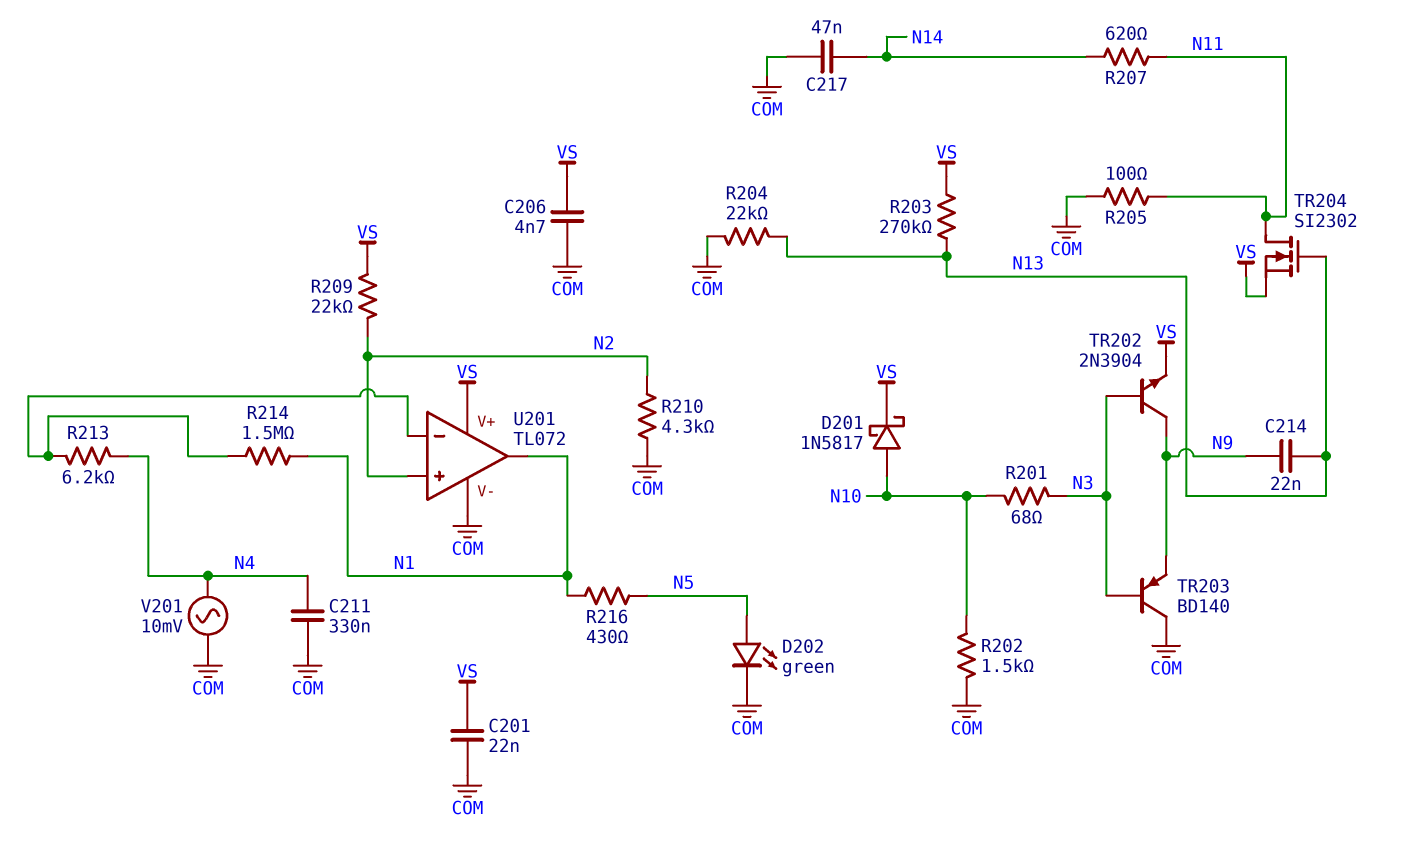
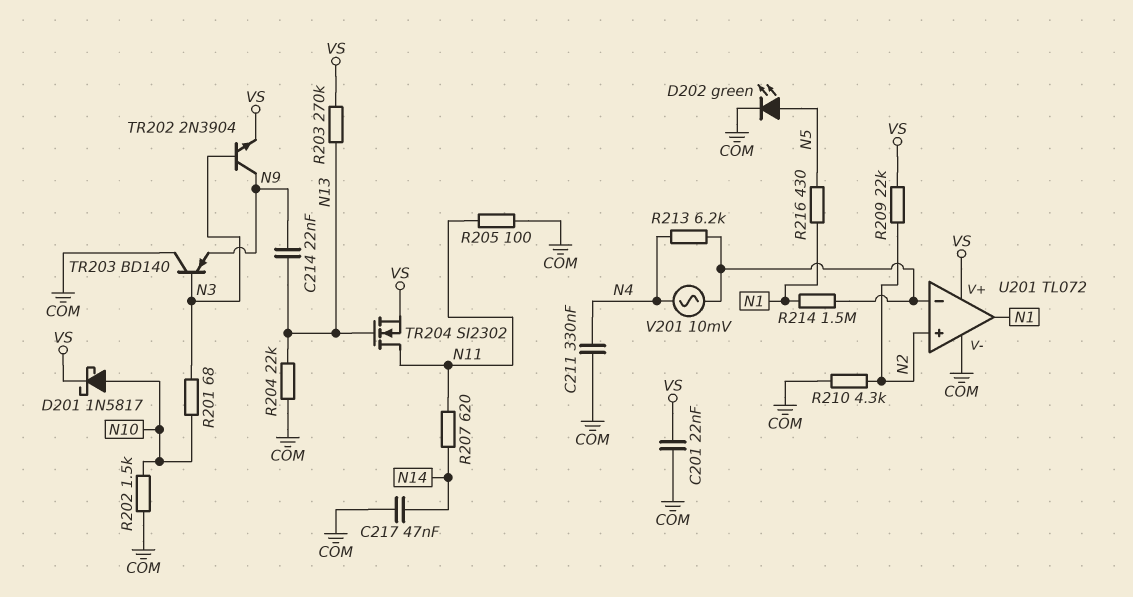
C206: 4.7nF (COM, VS) -> none
V201: AC 10mV (COM, N4) -> AC 10mV (N4, U201/in-)

